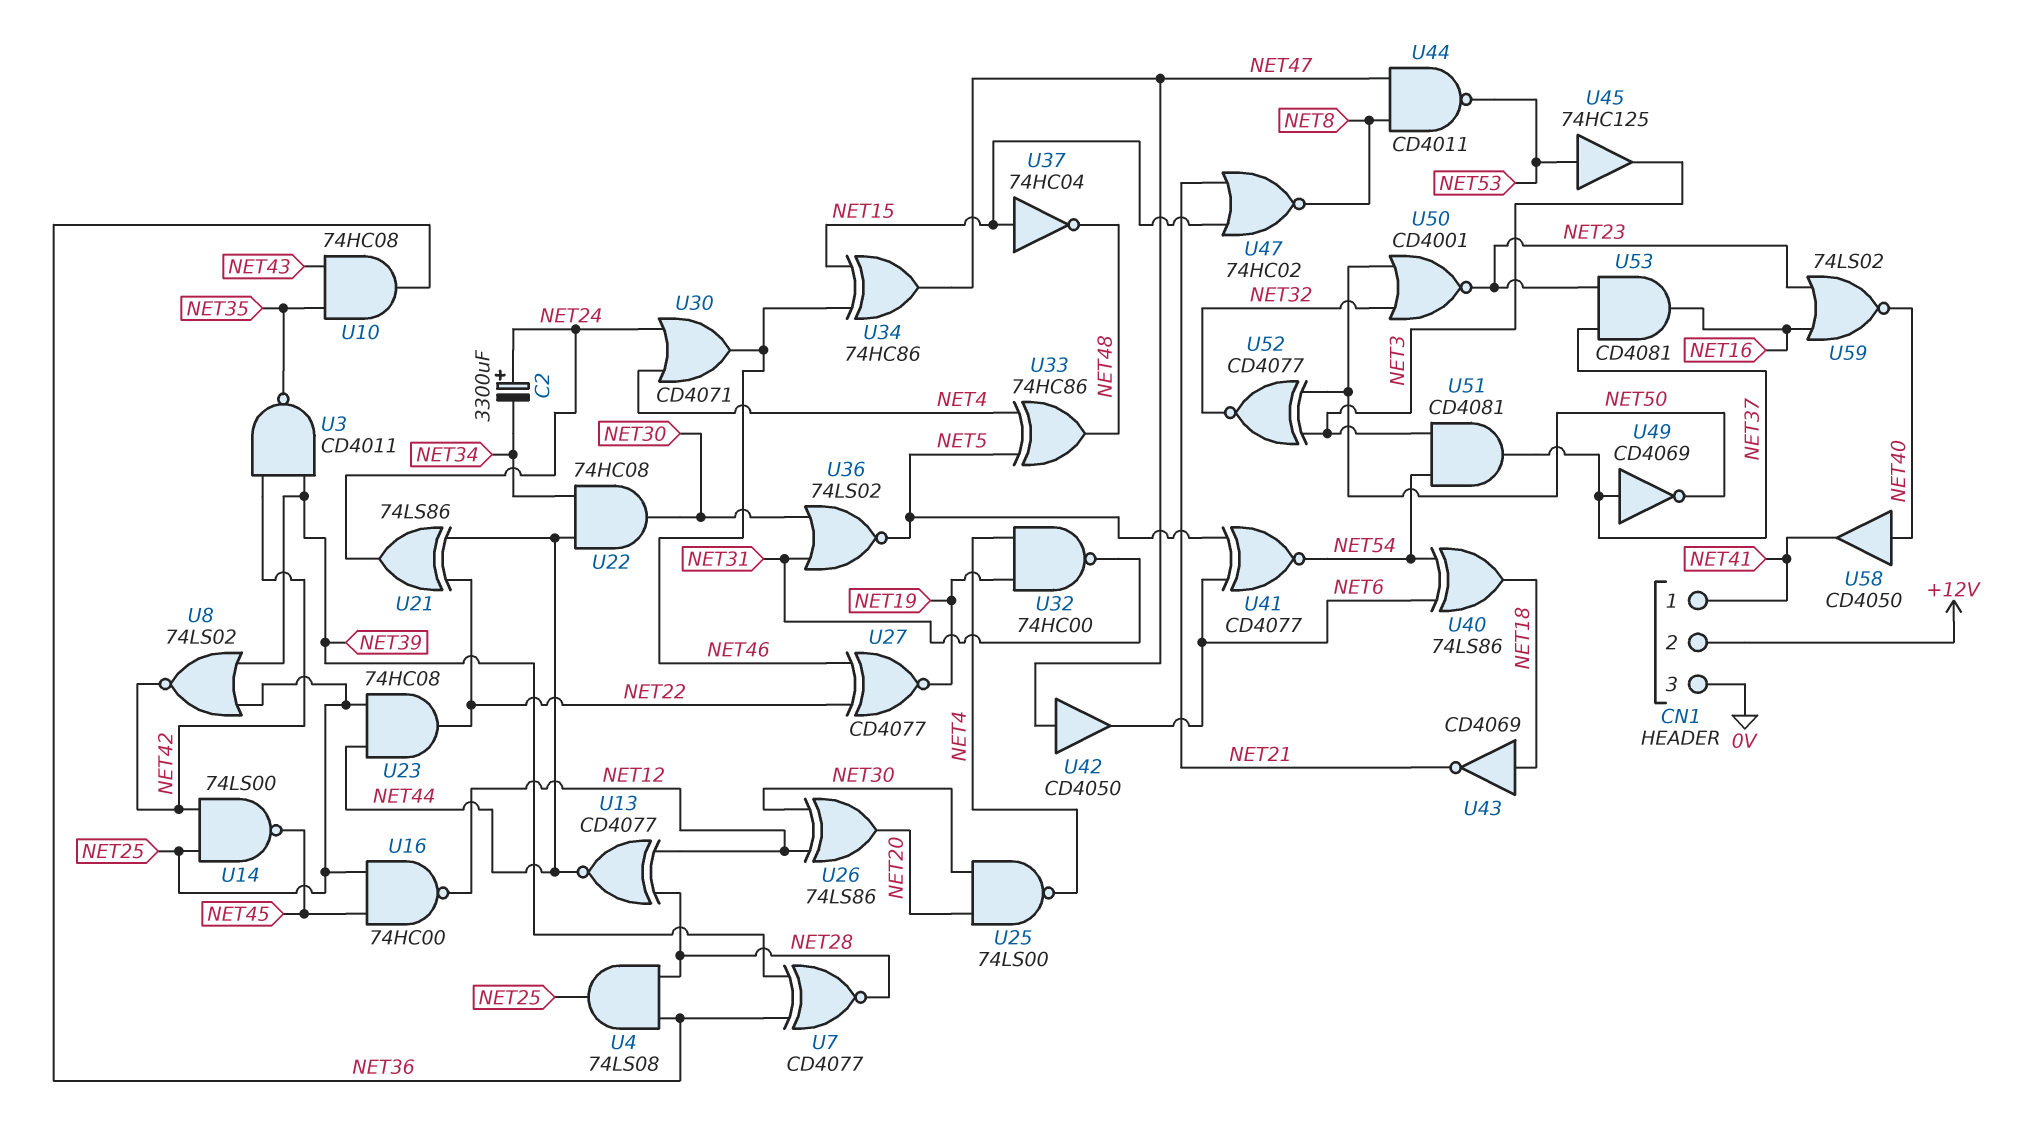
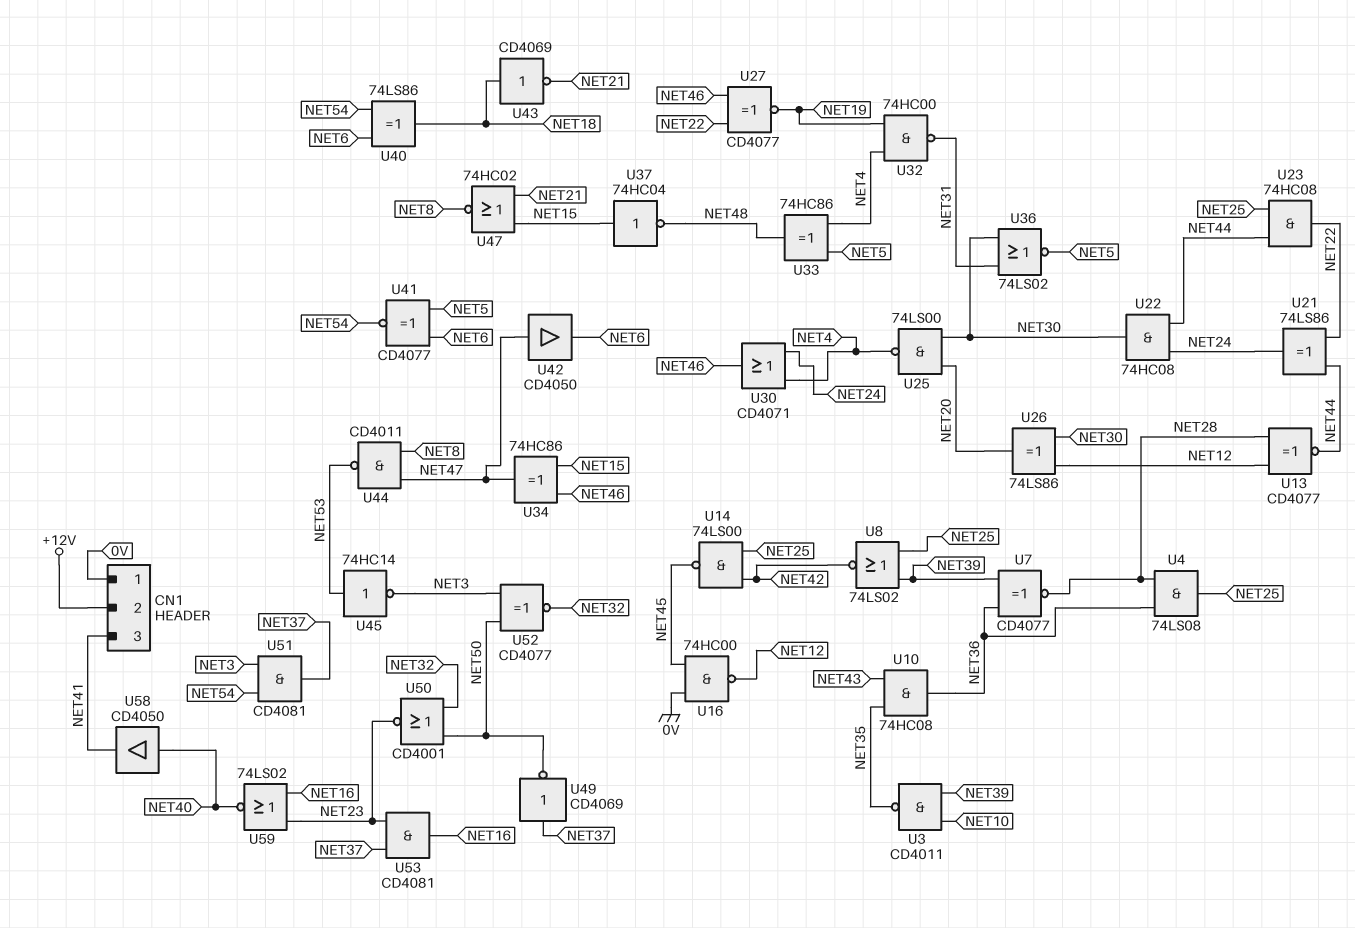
C2: 3300uF (plus NET24, minus NET34) -> none
CN1 pin 1: NET41 -> 0V
CN1 pin 3: 0V -> NET41
U3: NAND CD4011 (in NET39, in NET42, out NET35) -> NAND CD4011 (in NET10, in NET39, out NET35)
U16: NAND 74HC00 (in NET25, in NET45, out NET12) -> NAND 74HC00 (in 0V, in NET45, out NET12)
U22: AND 74HC08 (in NET34, in NET44, out NET30) -> AND 74HC08 (in NET24, in NET44, out NET30)
U45: buffer 74HC125 (in NET53, out NET3) -> NOT 74HC14 (in NET53, out NET3)

